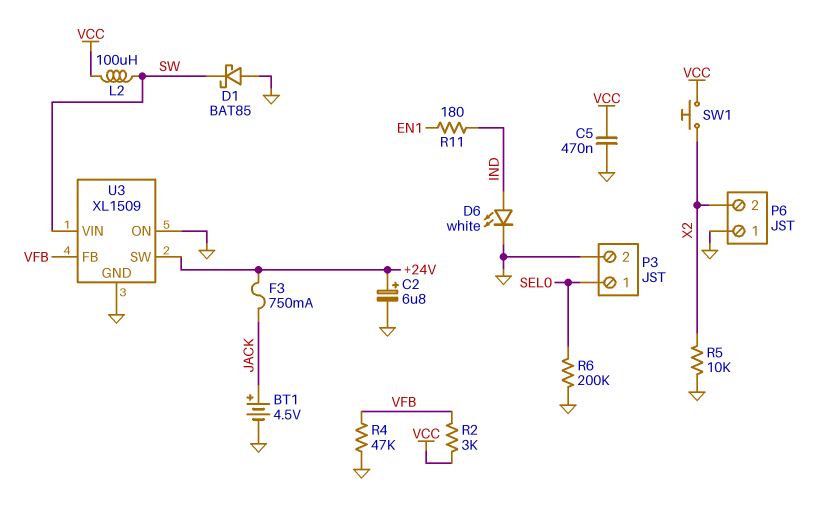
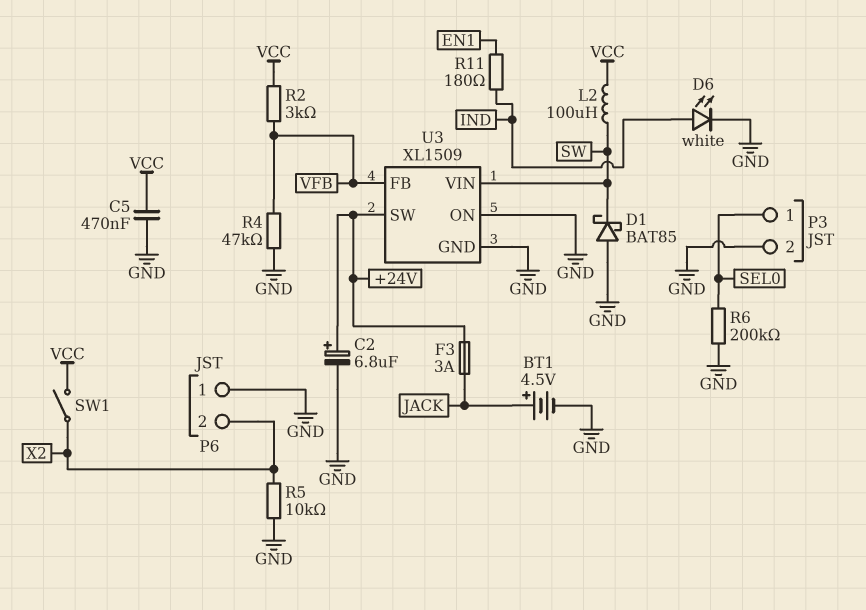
F3: 750mA (+24V, JACK) -> 3A (+24V, JACK)
SW1: button (VCC, X2) -> switch (VCC, X2)

